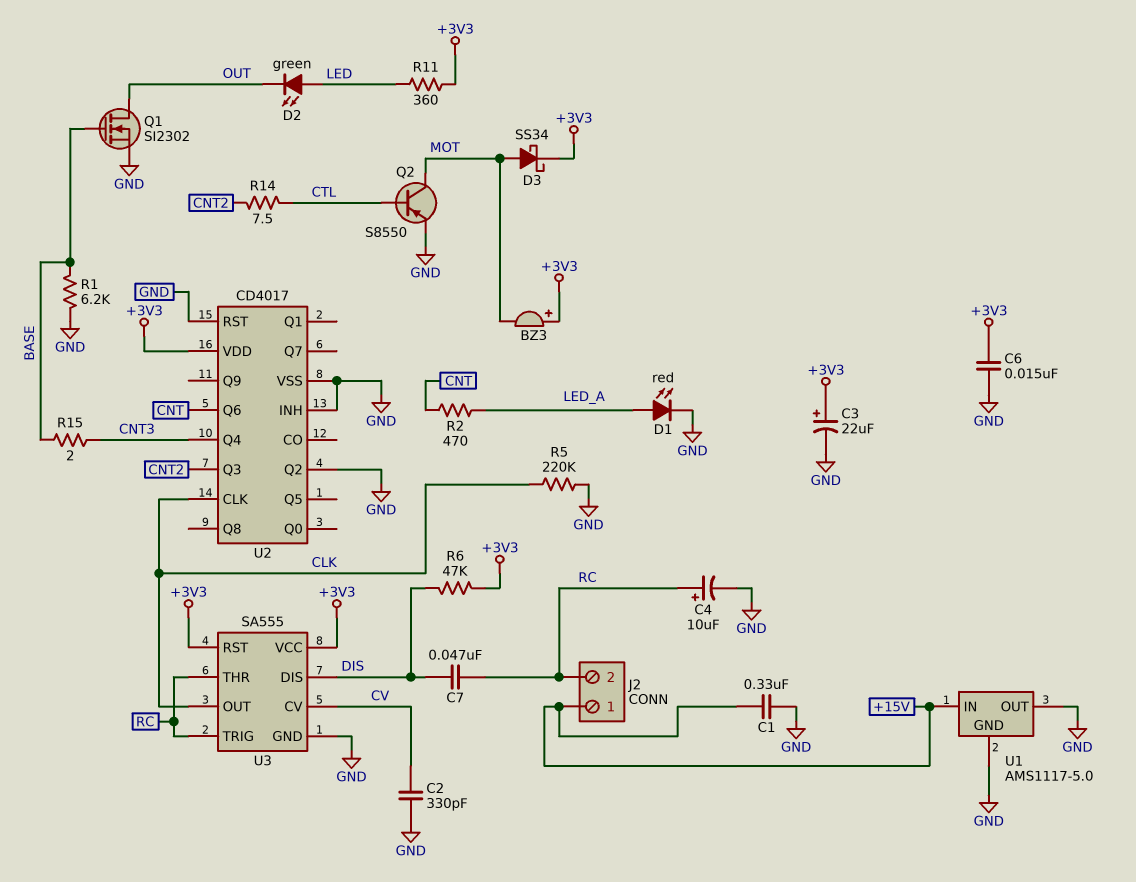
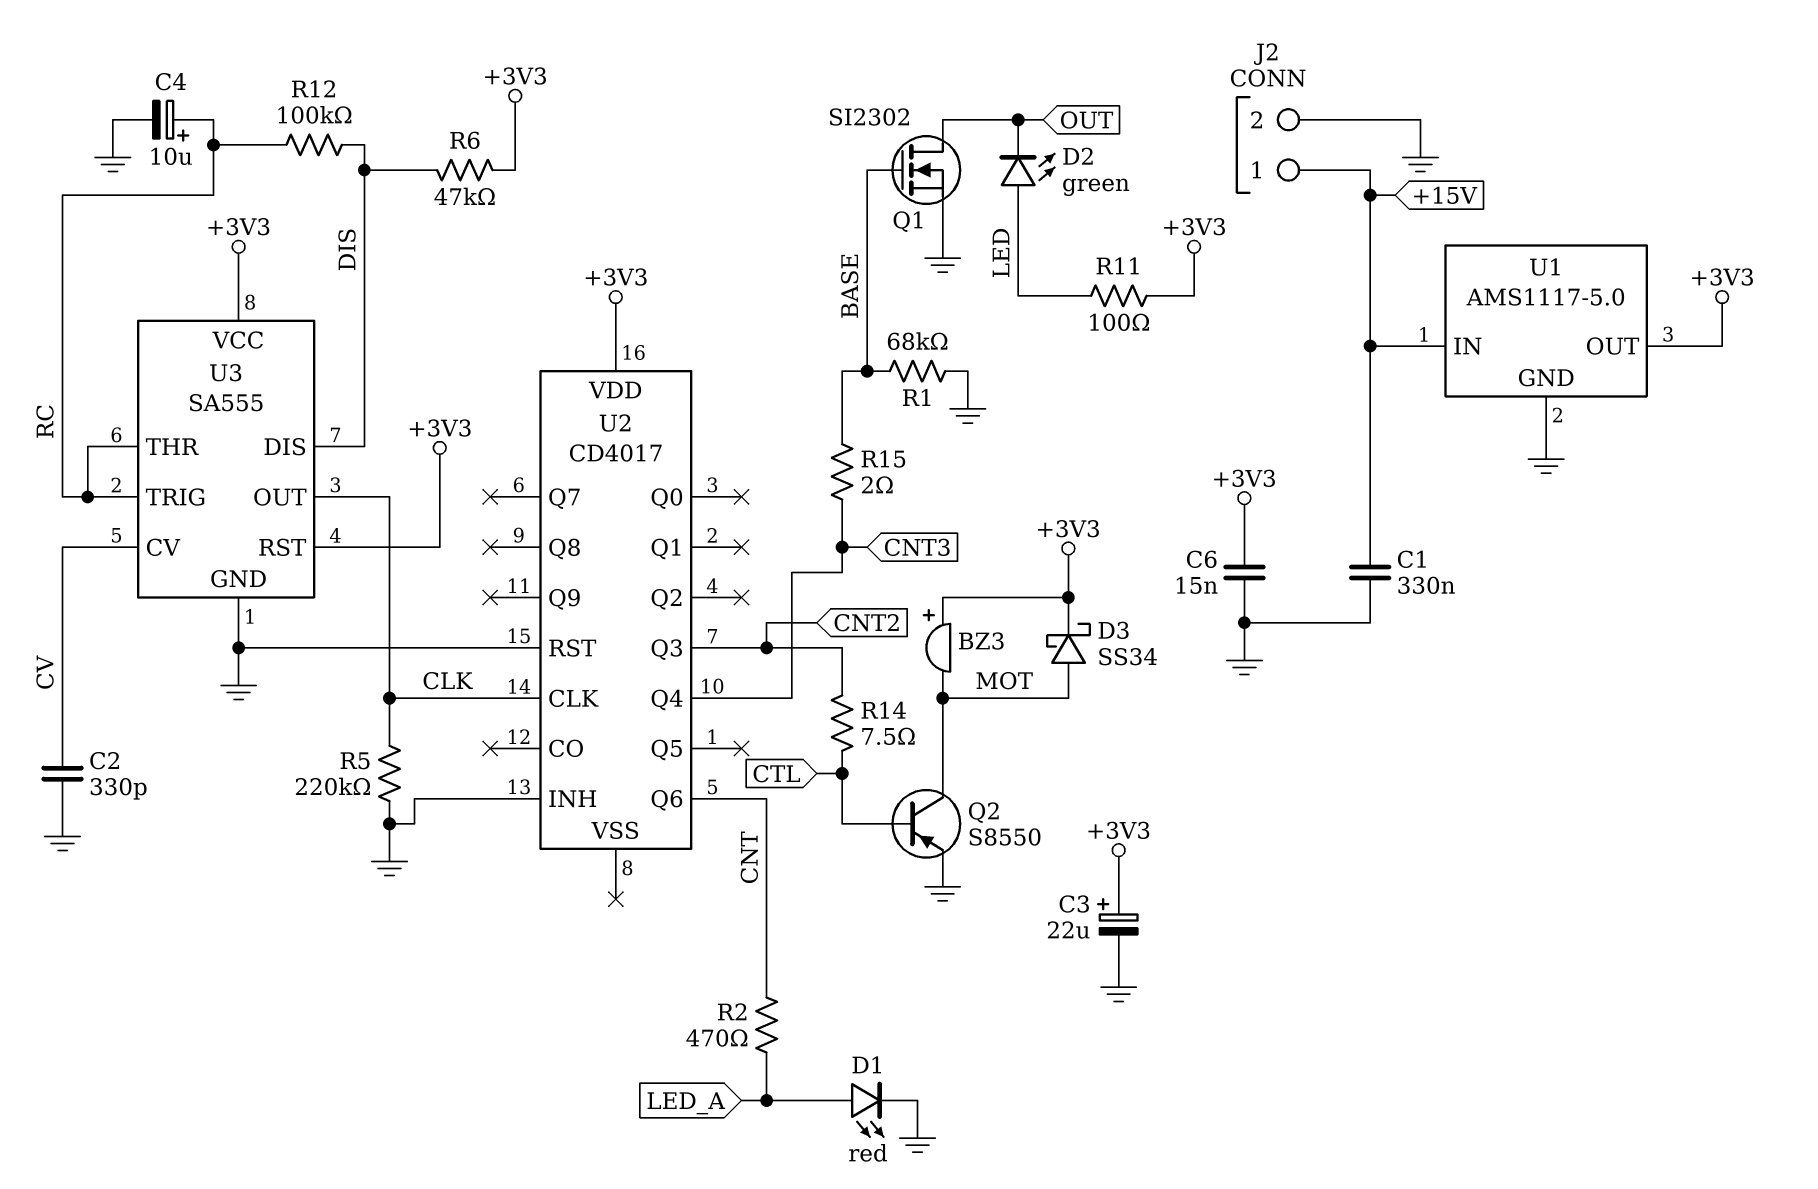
C7: 47nF (DIS, RC) -> none
J2 pin 2: RC -> GND
R1: 6.2k (BASE, GND) -> 68k (BASE, GND)
R11: 360 (+3V3, LED) -> 100 (+3V3, LED)
R12: none -> 100k (DIS, RC)
U1 pin OUT: GND -> +3V3
U2 pin Q2: GND -> none
U2 pin VSS: GND -> none

